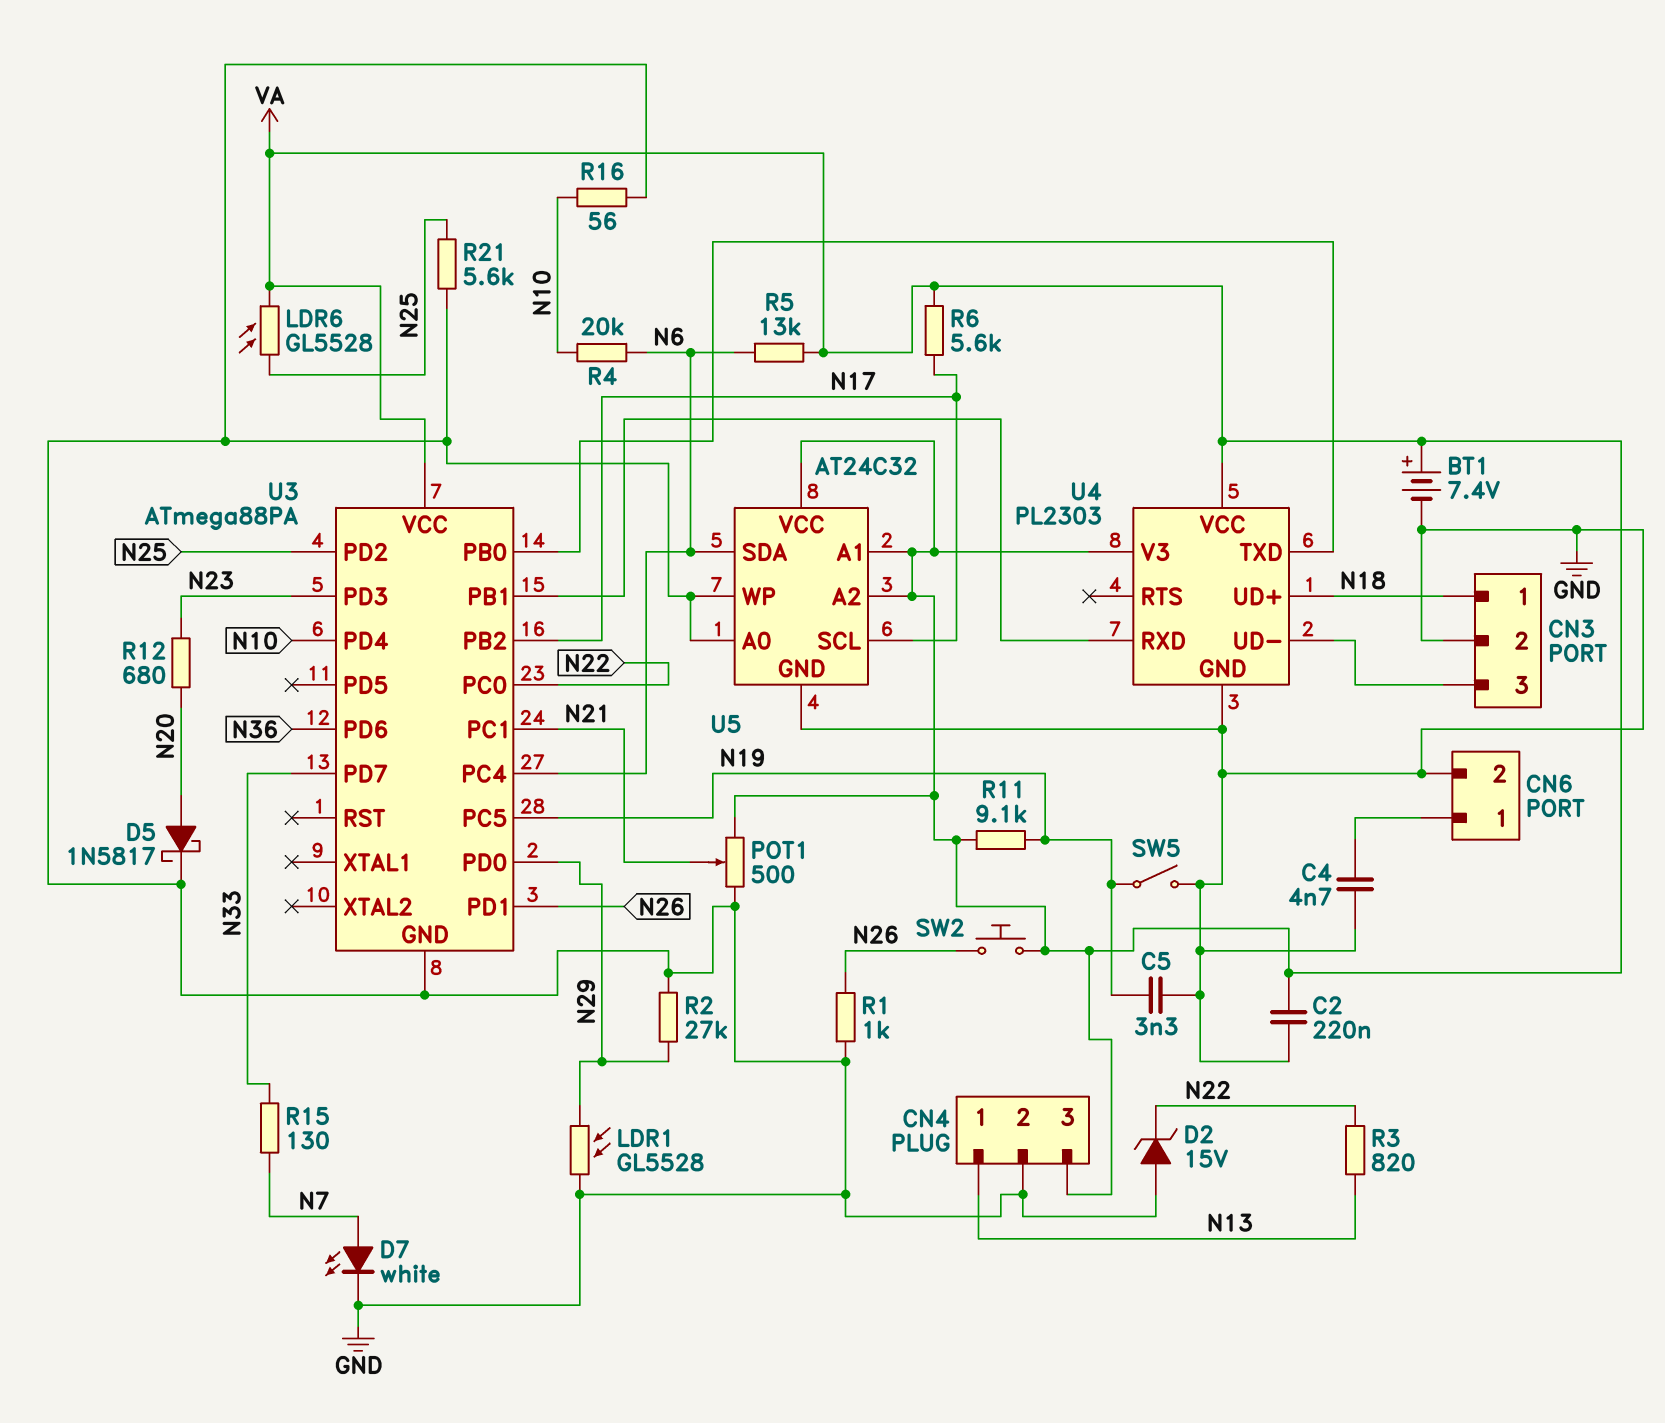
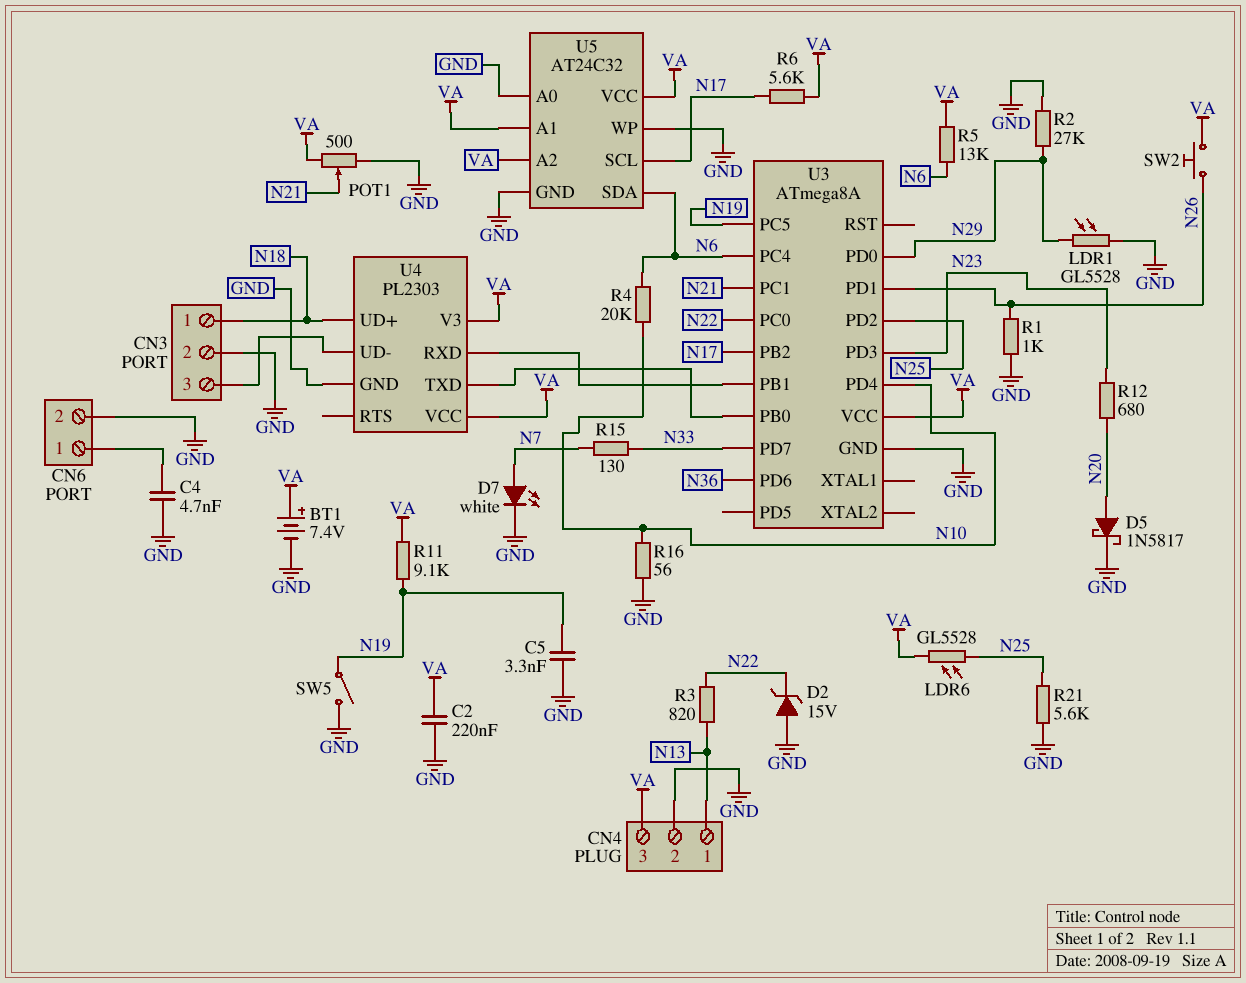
U3: ATmega88PA -> ATmega8A

